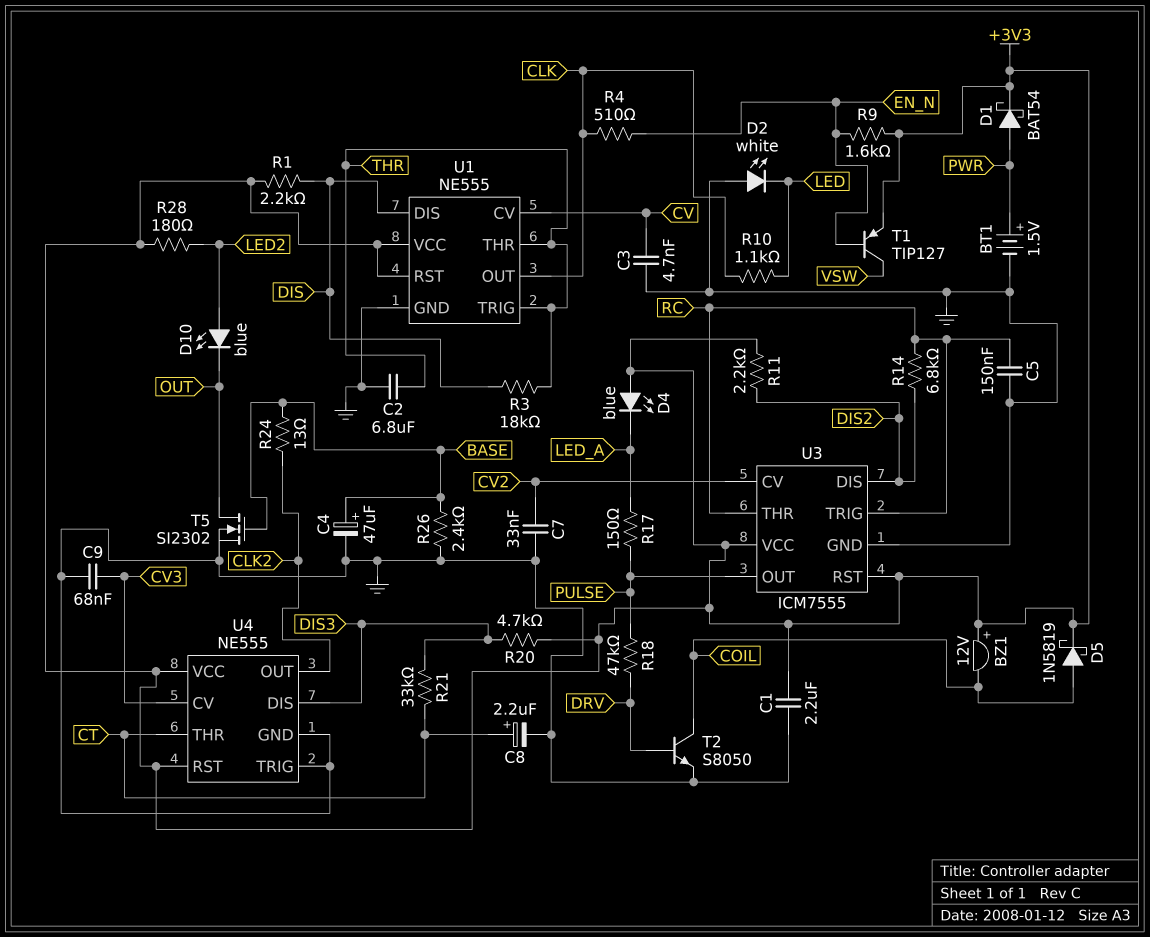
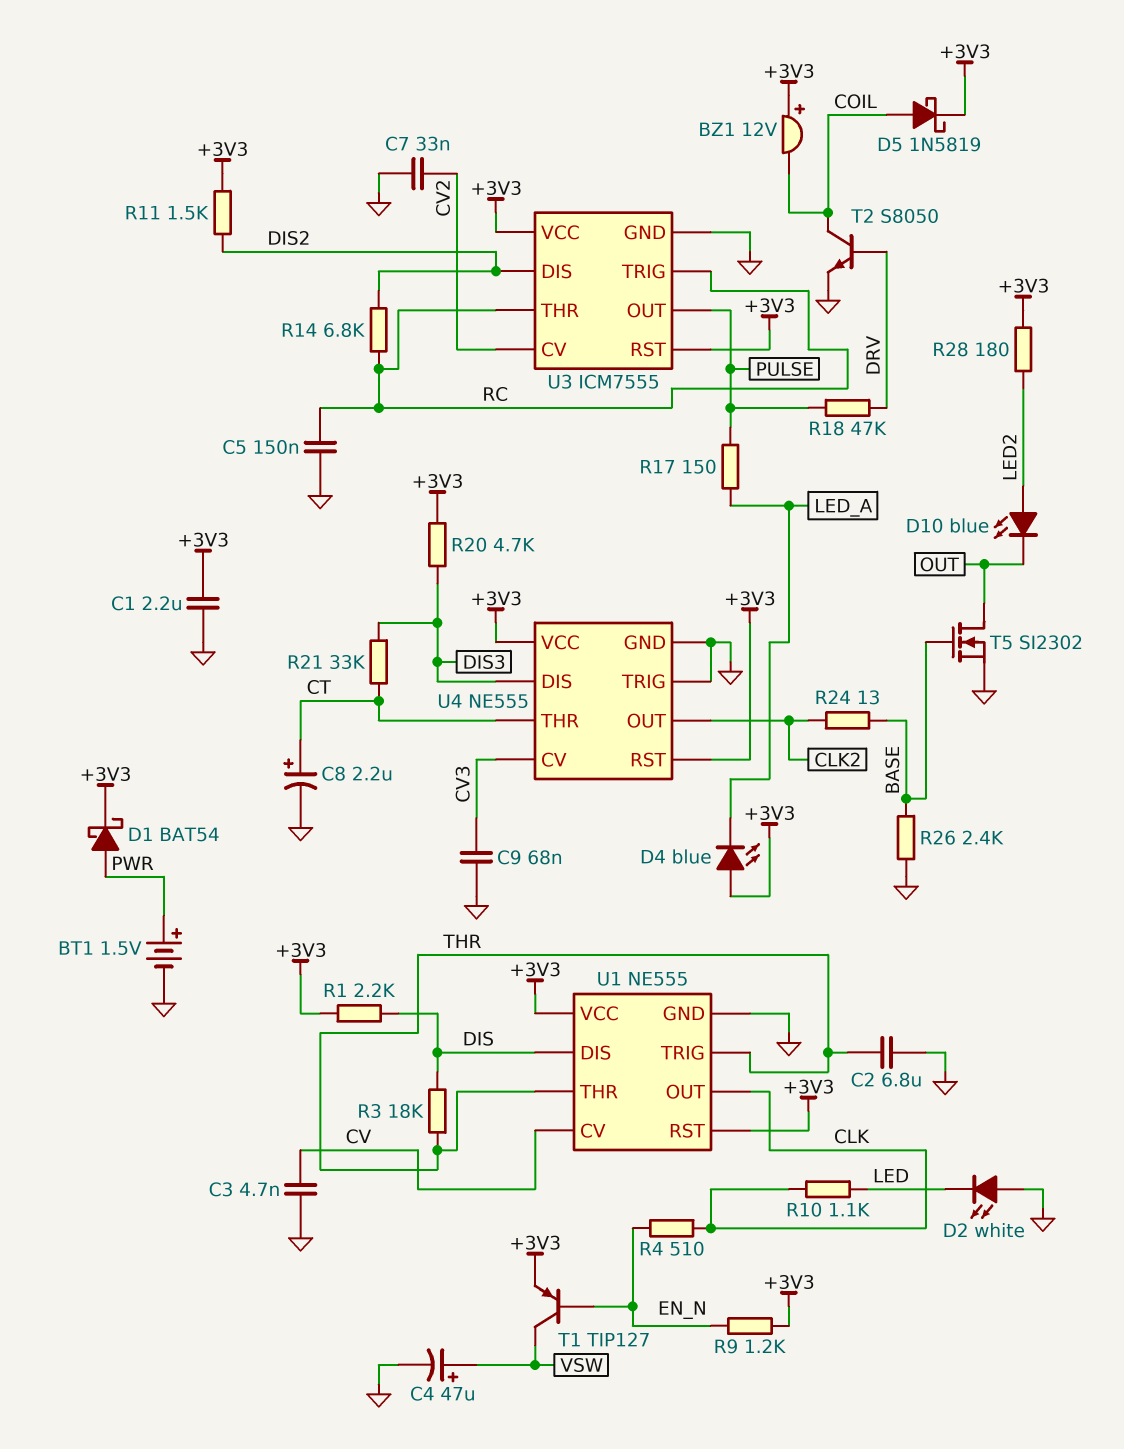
C4: 47uF (plus BASE, minus GND) -> 47uF (plus VSW, minus GND)
R9: 1.6k (+3V3, EN_N) -> 1.2k (+3V3, EN_N)
R11: 2.2k (+3V3, DIS2) -> 1.5k (+3V3, DIS2)

